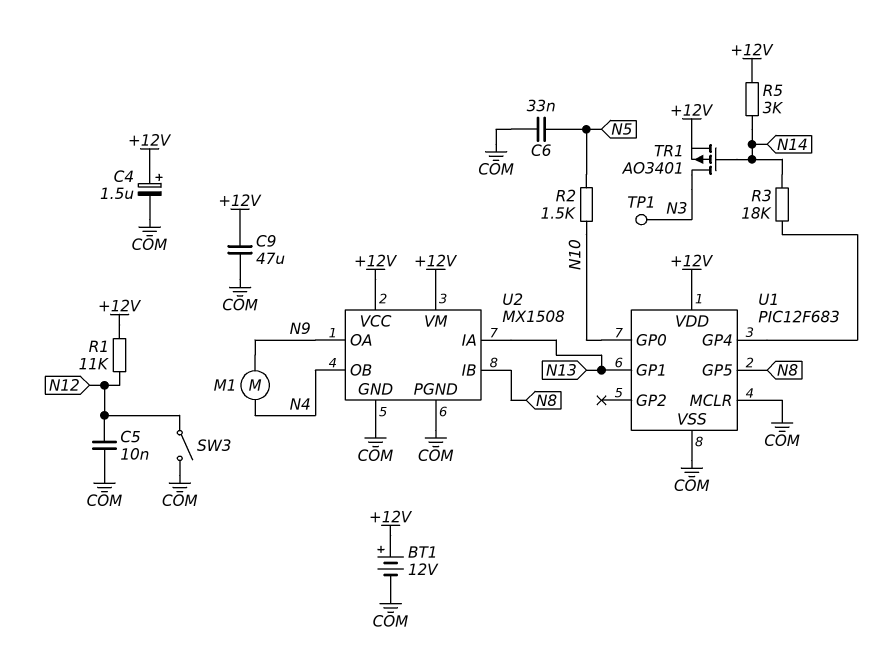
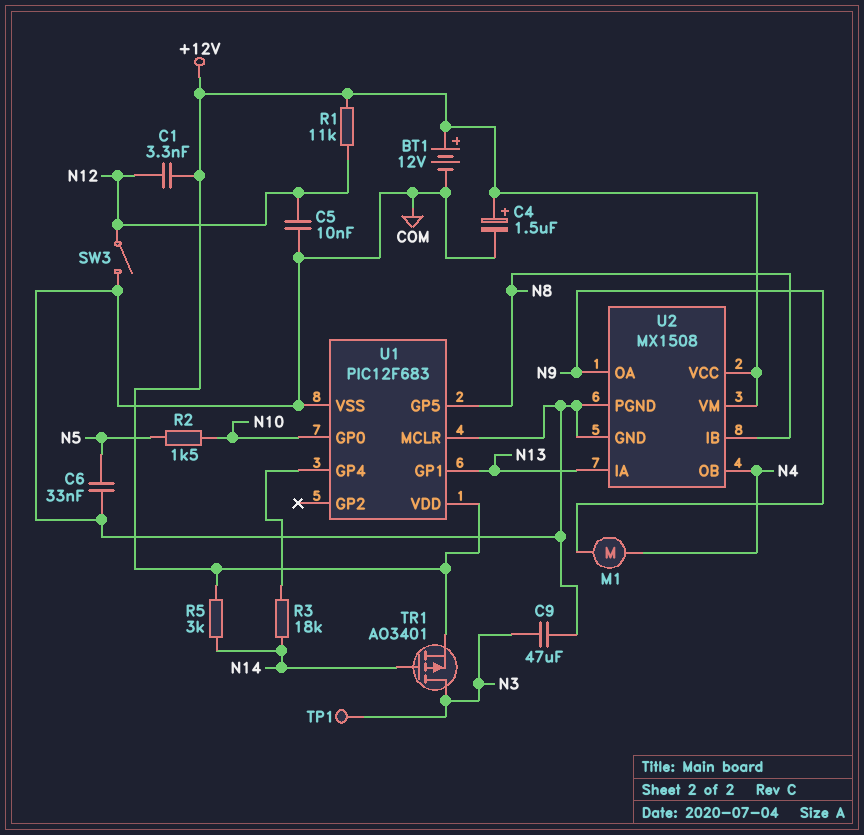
C1: none -> 3.3nF (+12V, N12)
C9: 47uF (+12V, COM) -> 47uF (COM, N3)

